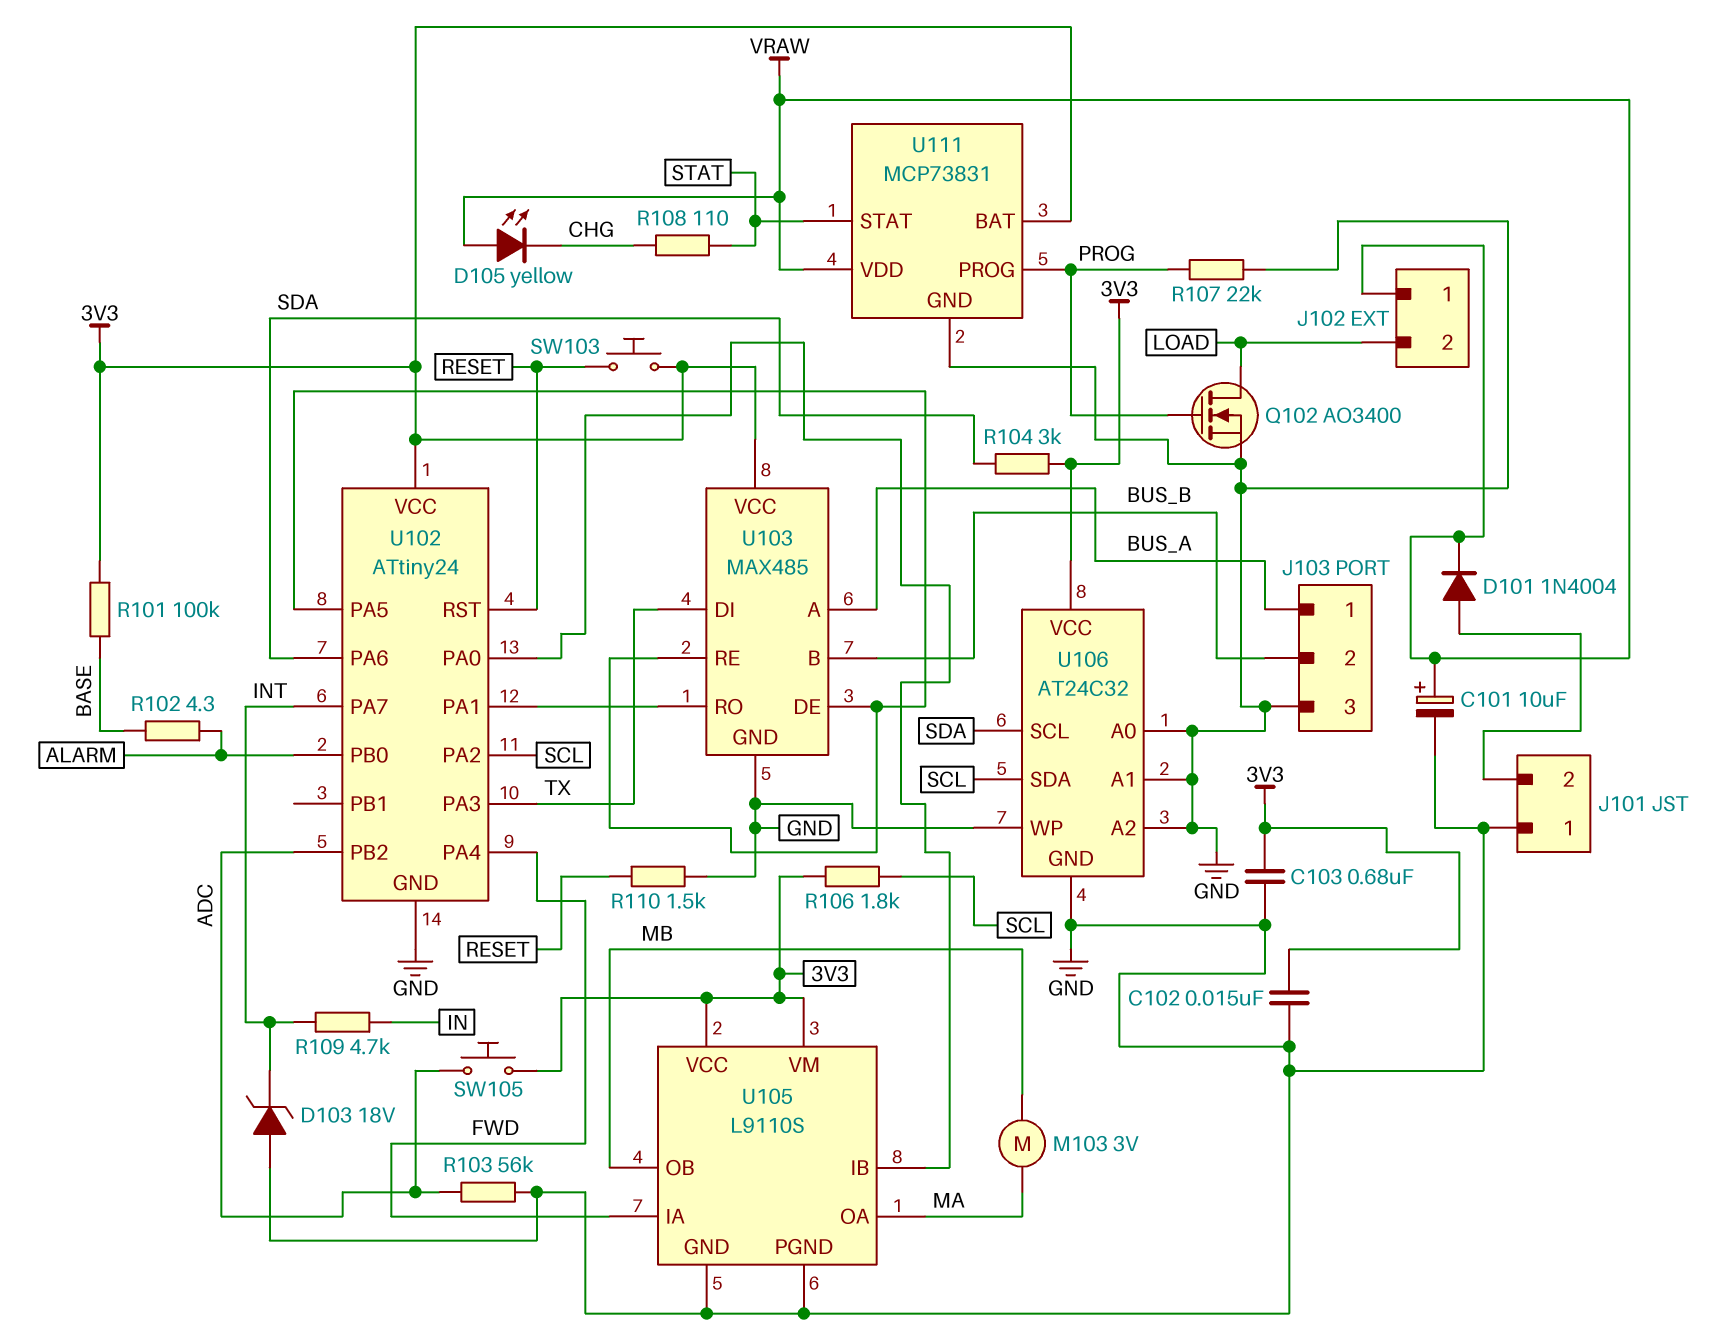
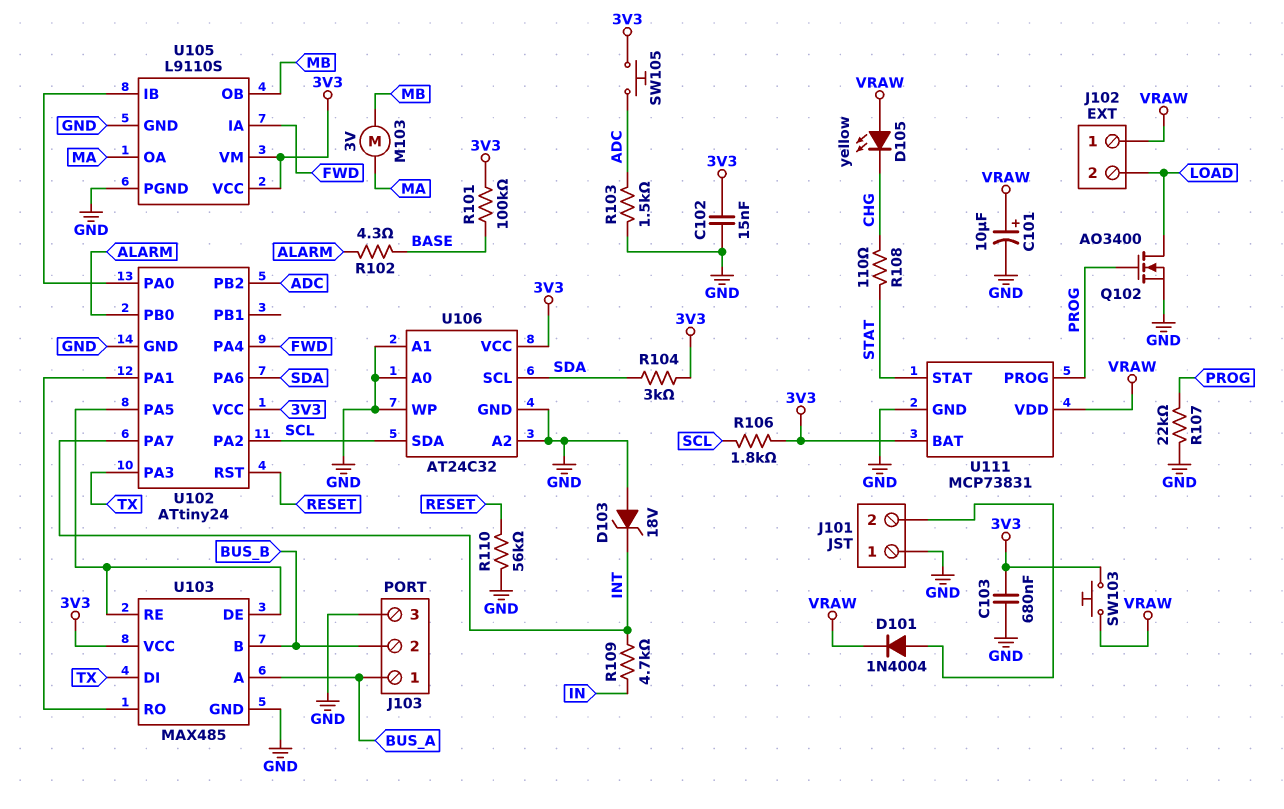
R103: 56k (ADC, GND) -> 1.5k (ADC, GND)
R110: 1.5k (GND, RESET) -> 56k (GND, RESET)
SW103: button (3V3, RESET) -> button (3V3, VRAW)

